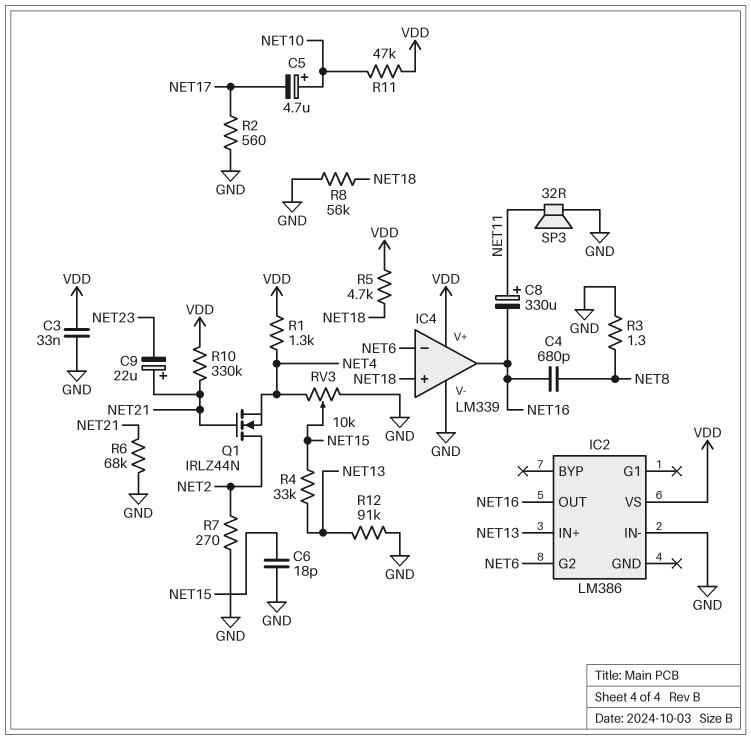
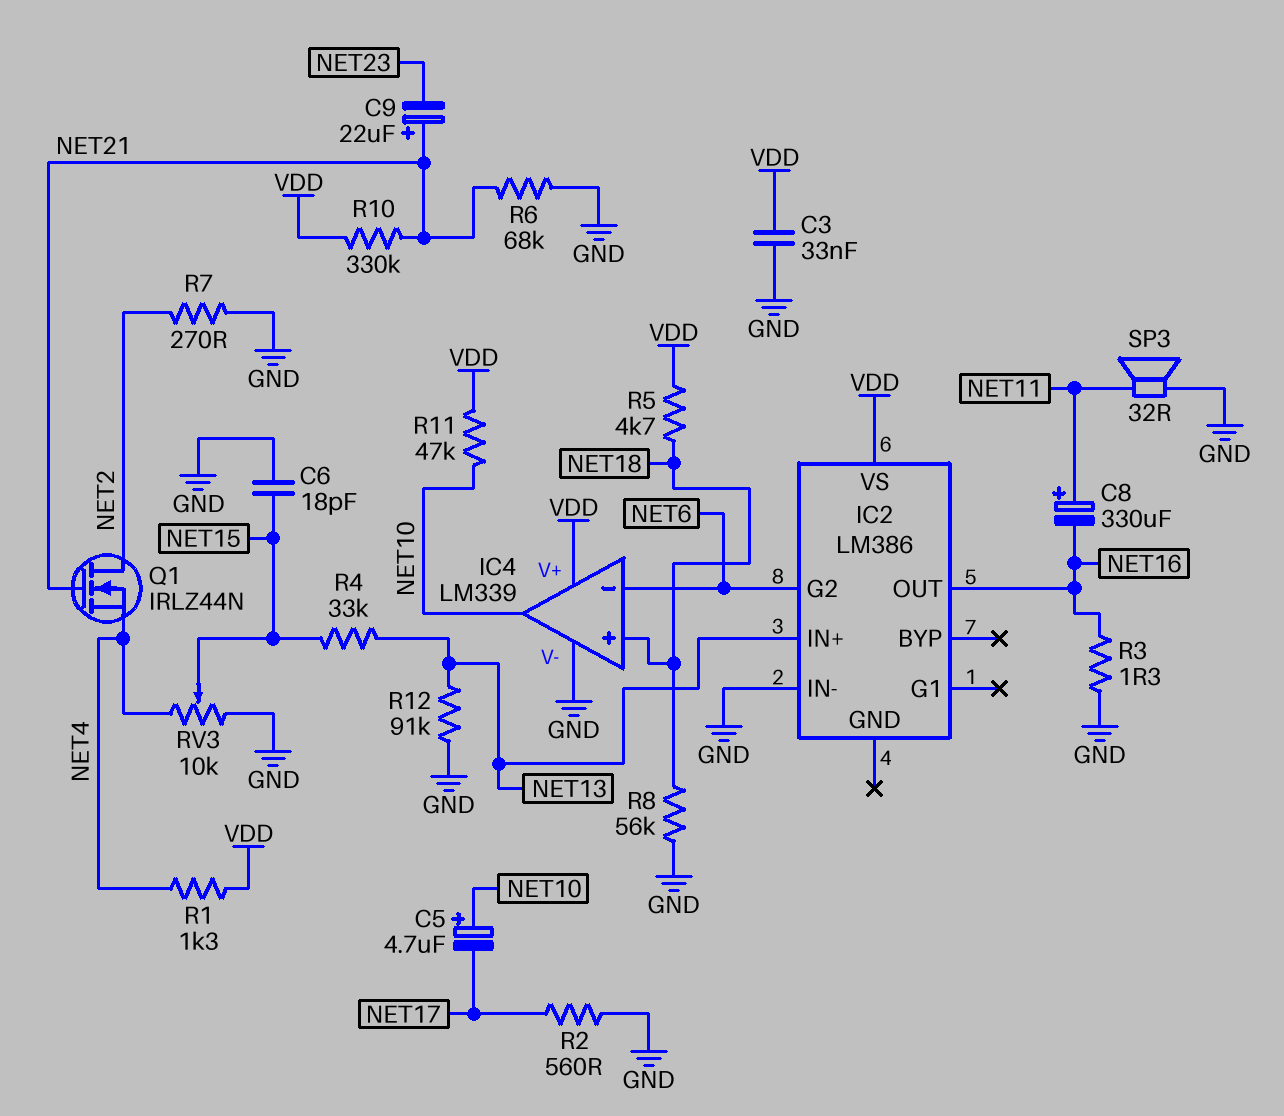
C4: 680pF (NET8, NET16) -> none
IC4 pin out: NET16 -> NET10
R3: 1.3 (GND, NET8) -> 1.3 (GND, NET16)

